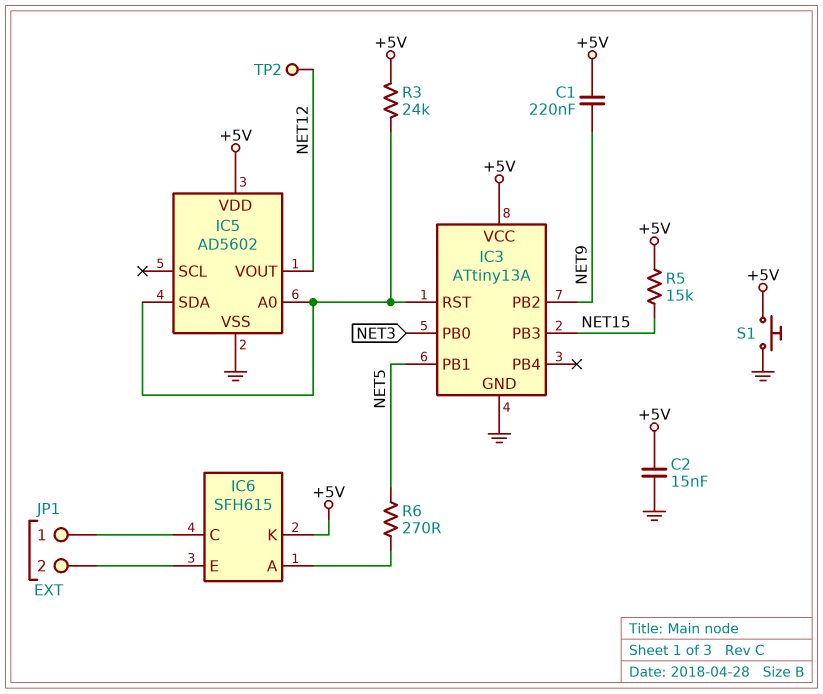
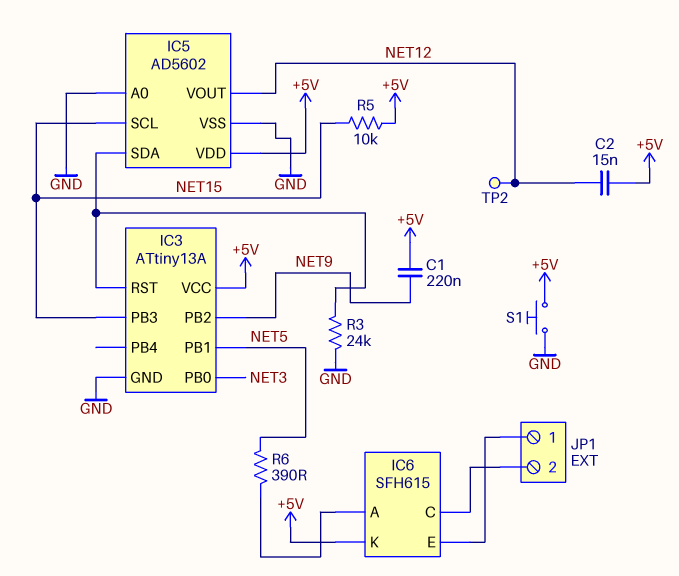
C2: 15nF (+5V, GND) -> 15nF (+5V, NET12)
IC5 pin A0: IC3/RST -> GND
IC5 pin SCL: none -> NET15
JP1 pin 1: IC6/C -> IC6/E
JP1 pin 2: IC6/E -> IC6/C
R3: 24k (+5V, IC3/RST) -> 24k (GND, IC3/RST)
R5: 15k (+5V, NET15) -> 10k (+5V, NET15)
R6: 270 (IC6/A, NET5) -> 390 (IC6/A, NET5)

